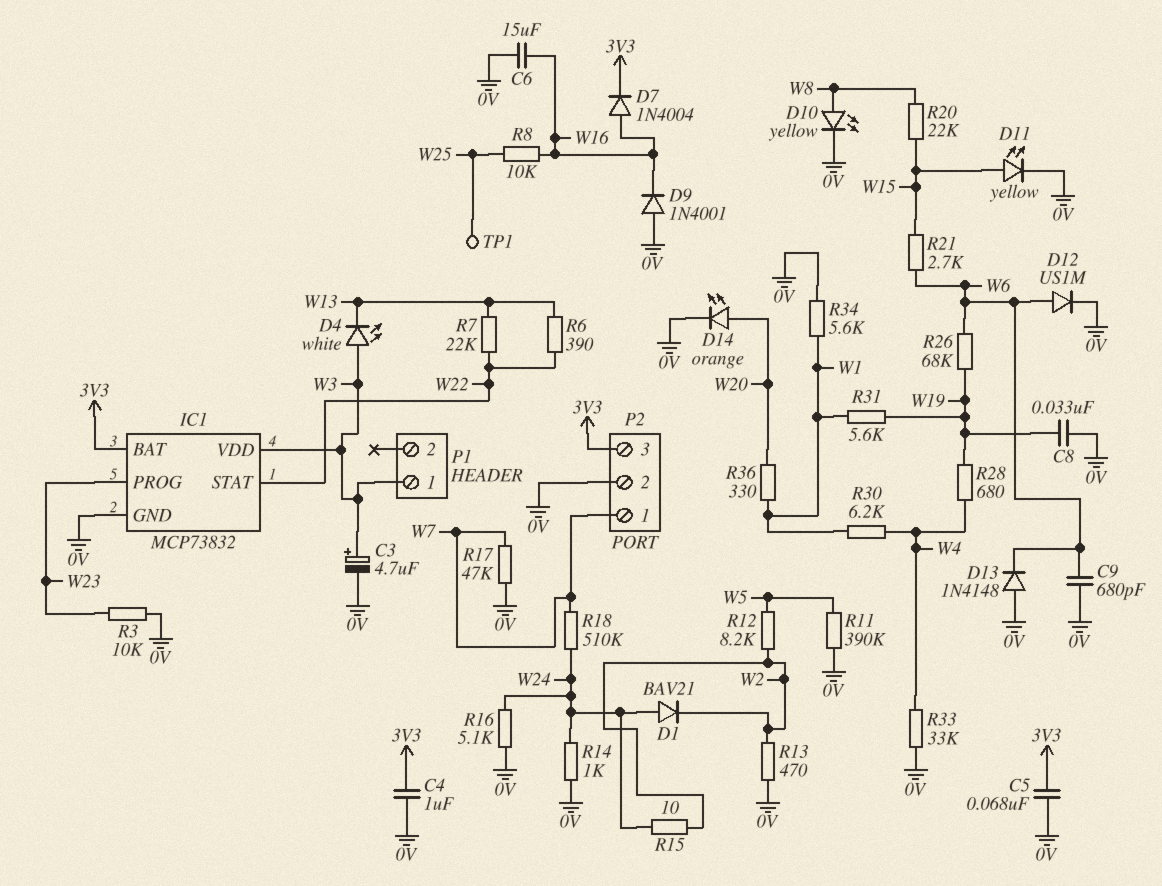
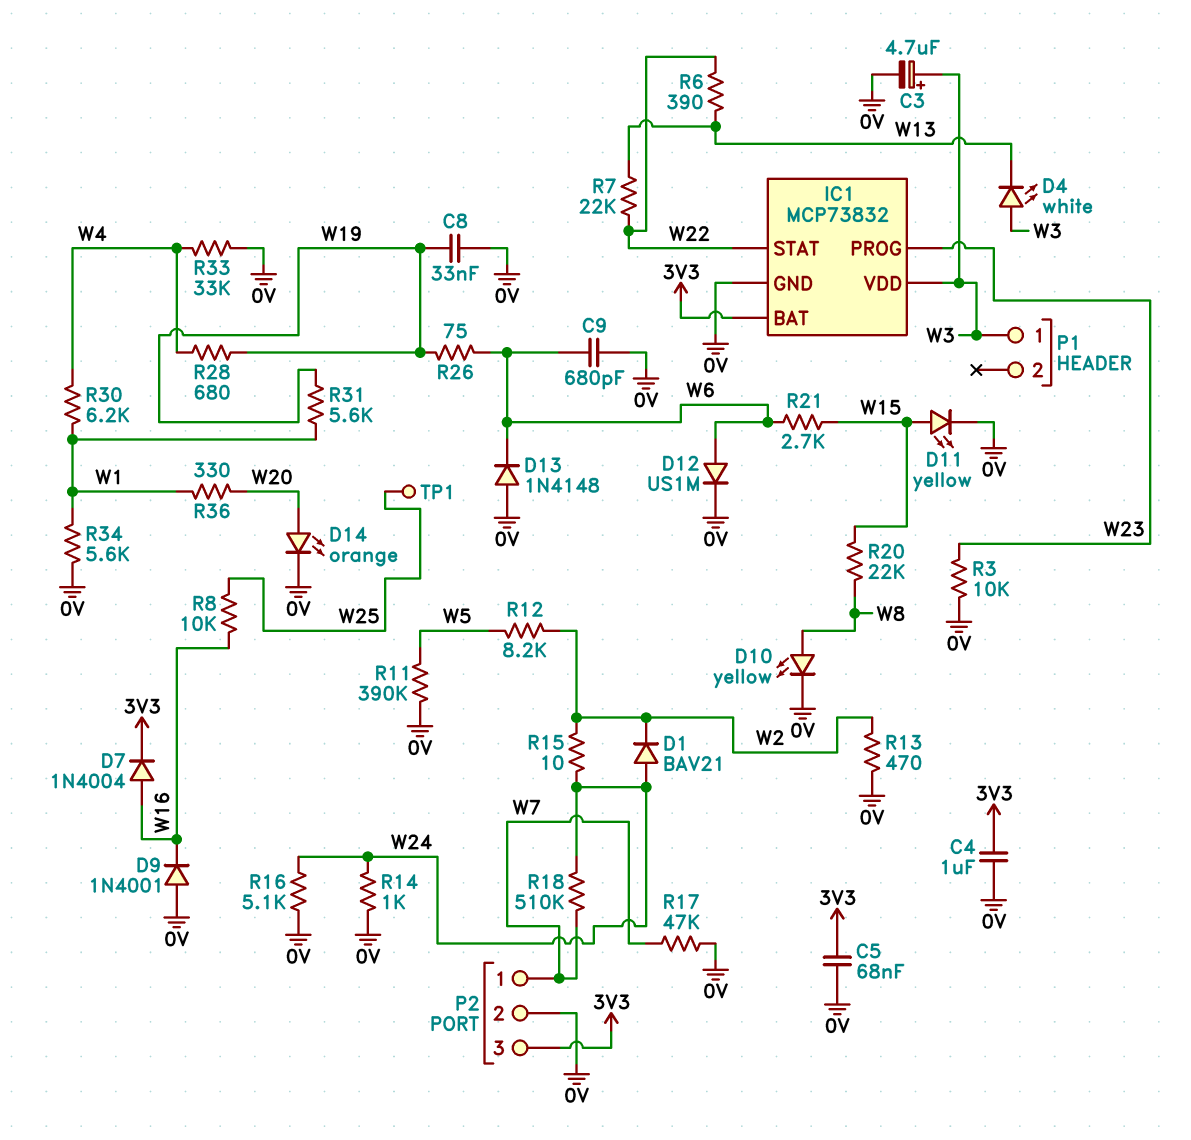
C6: 15uF (0V, W16) -> none
R26: 68k (W6, W19) -> 75 (W6, W19)

